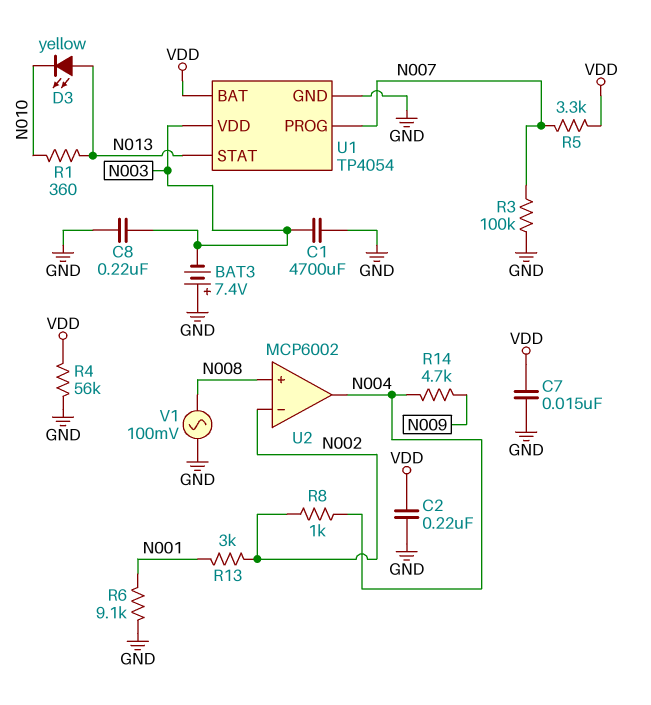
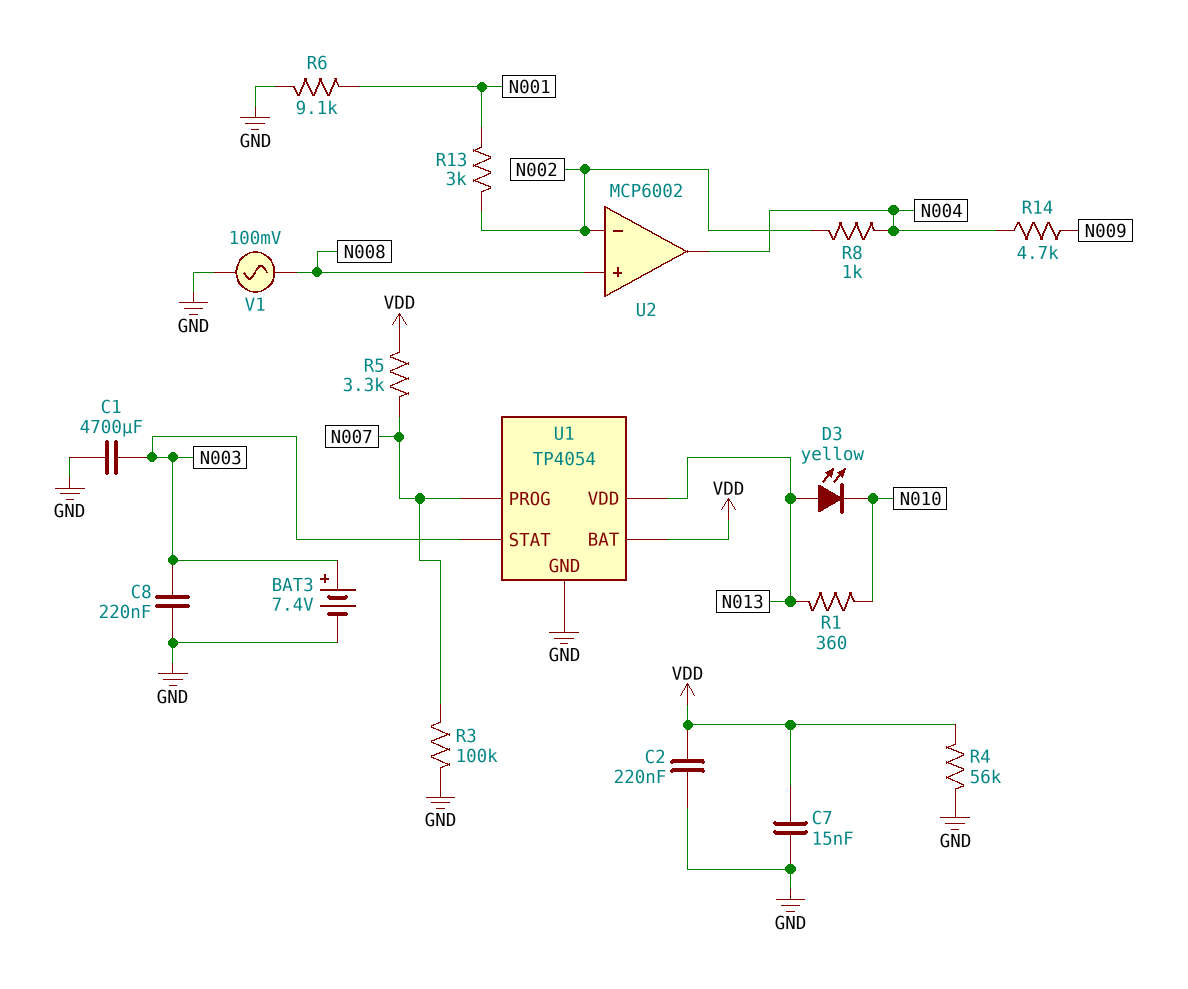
BAT3: 7.4V (plus GND, minus N003) -> 7.4V (plus N003, minus GND)
U1 pin STAT: N013 -> N003
U1 pin VDD: N003 -> N013

